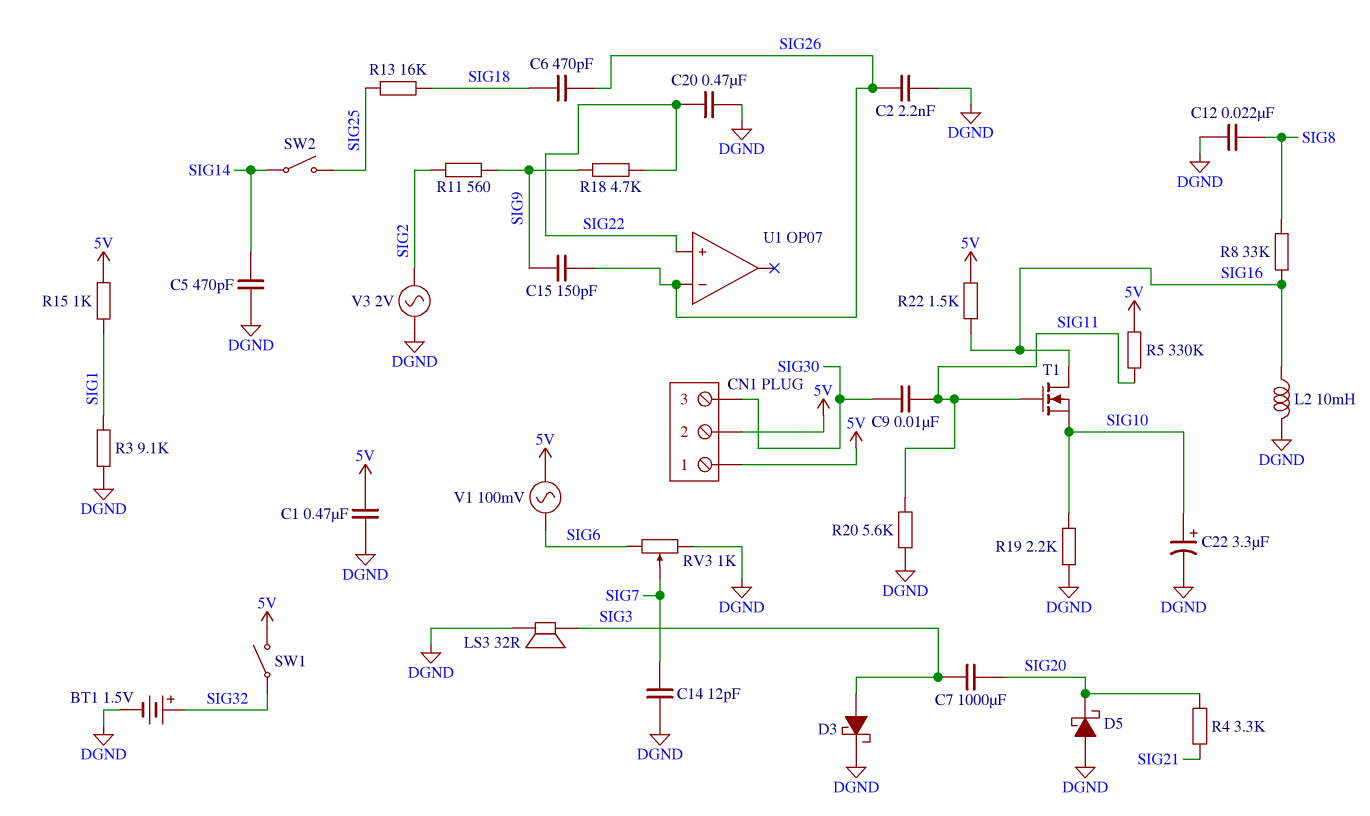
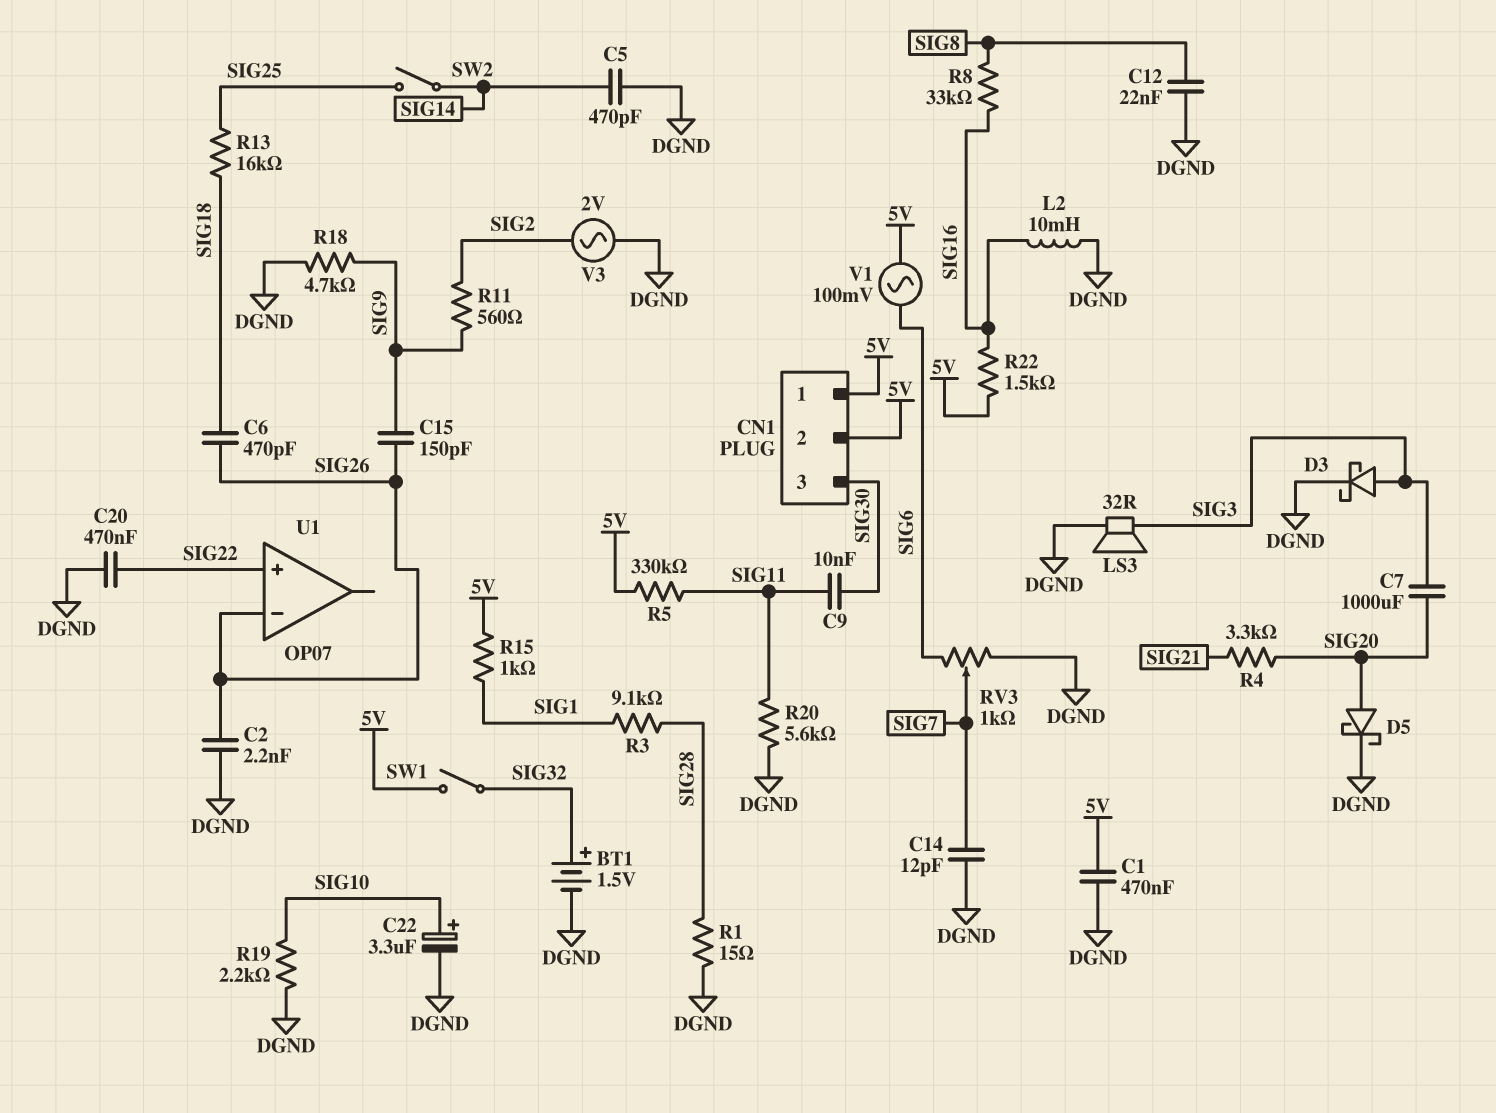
D5: schottky (A DGND, K SIG20) -> schottky (A SIG20, K DGND)
R1: none -> 15 (DGND, SIG28)
R3: 9.1k (DGND, SIG1) -> 9.1k (SIG1, SIG28)
R18: 4.7k (SIG9, SIG22) -> 4.7k (DGND, SIG9)
T1: NMOS (G SIG11, D SIG16, S SIG10) -> none

